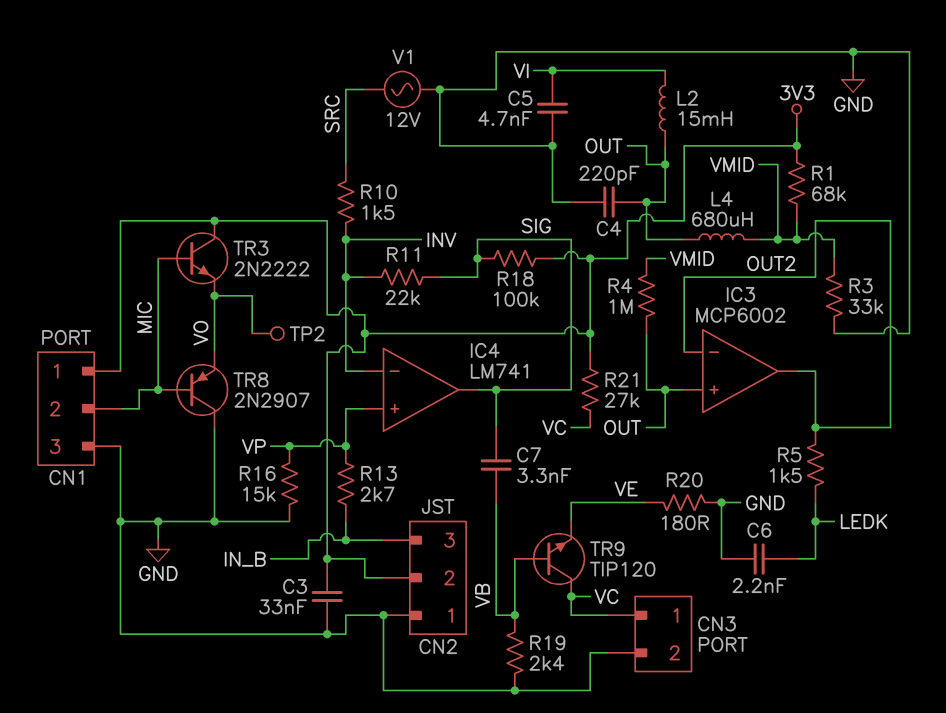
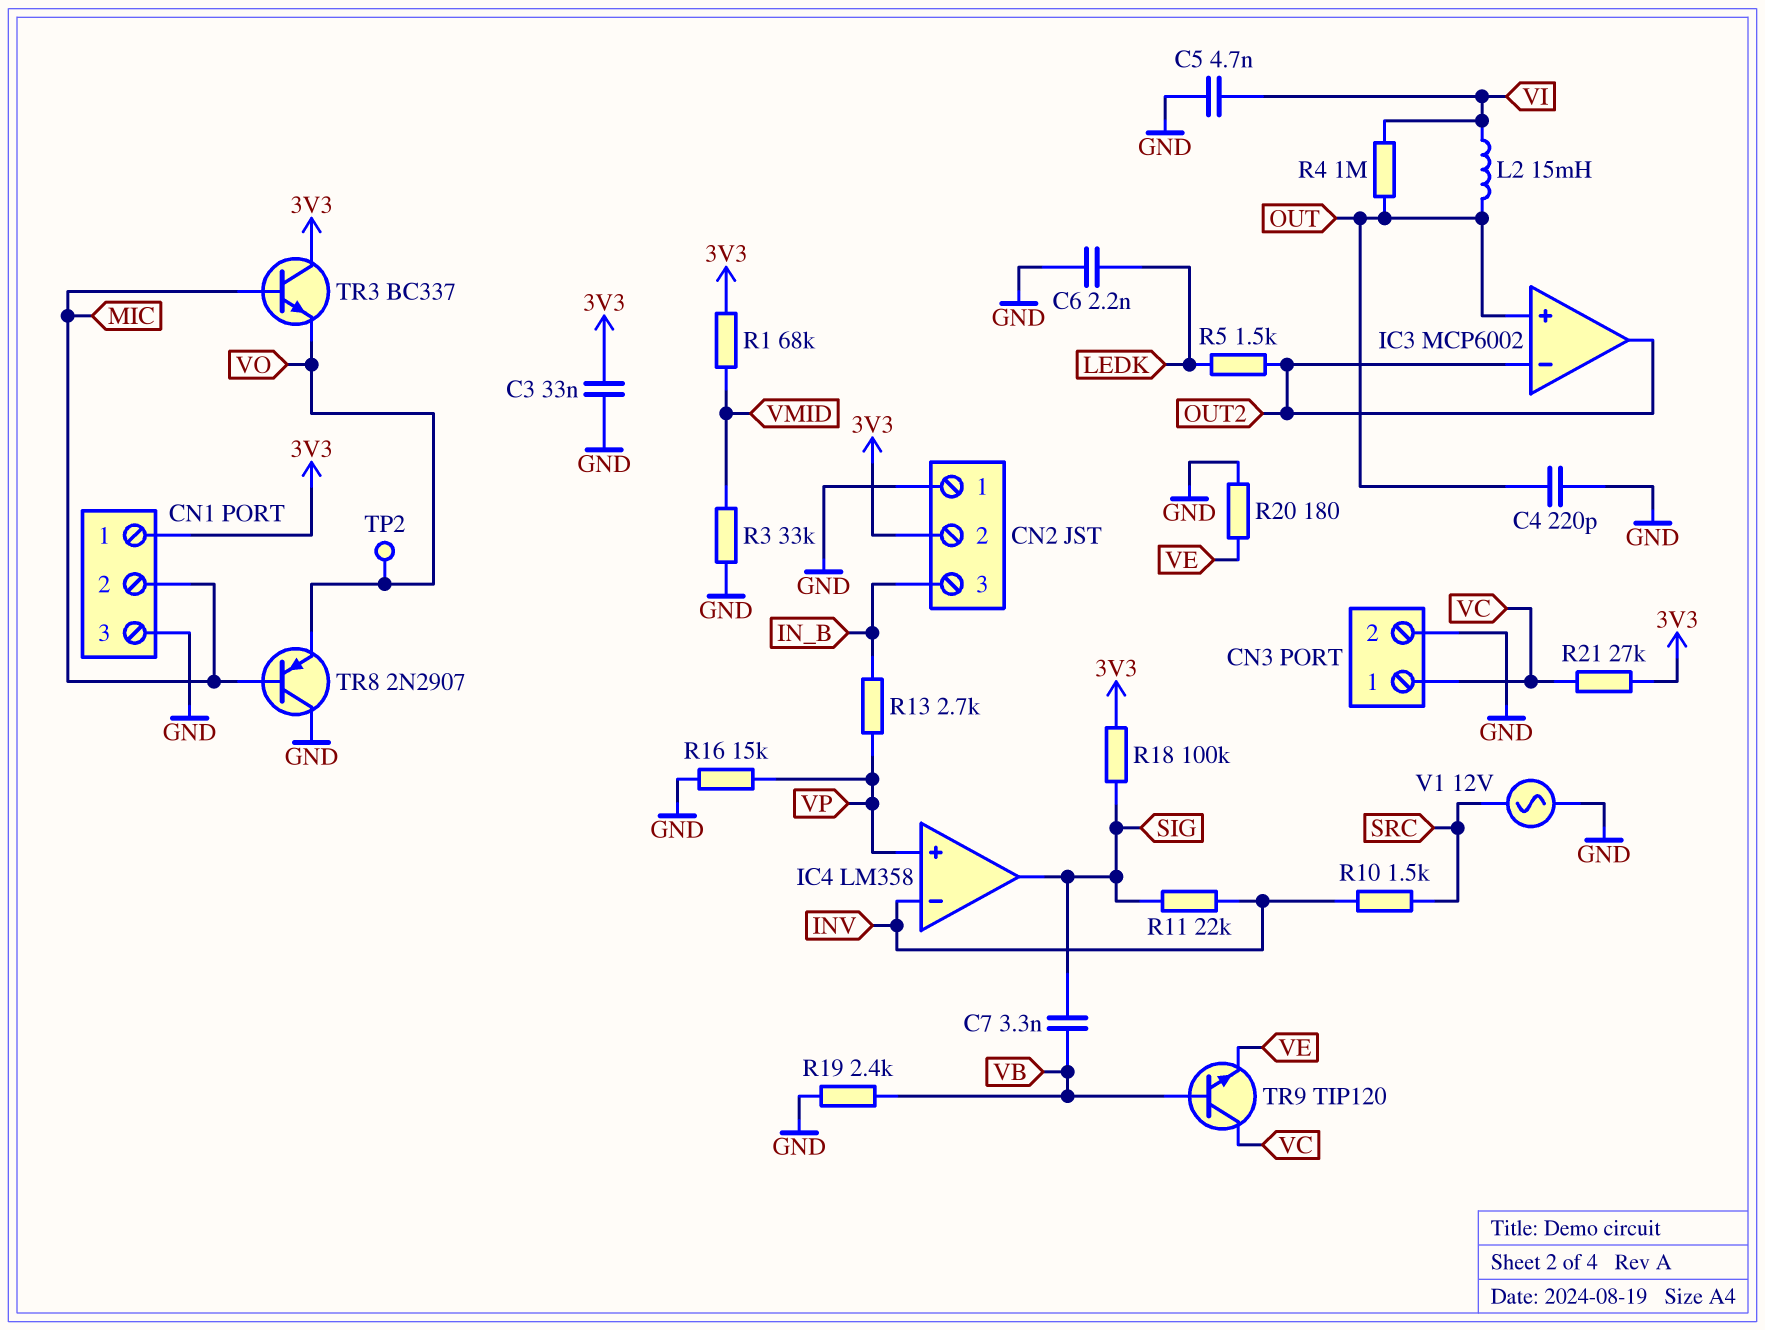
IC4: LM741 -> LM358
L4: 680uH (OUT, VMID) -> none
R4: 1M (OUT, VMID) -> 1M (OUT, VI)
TR3: NPN 2N2222 (B MIC, C 3V3, E VO) -> NPN BC337 (B MIC, C 3V3, E VO)

